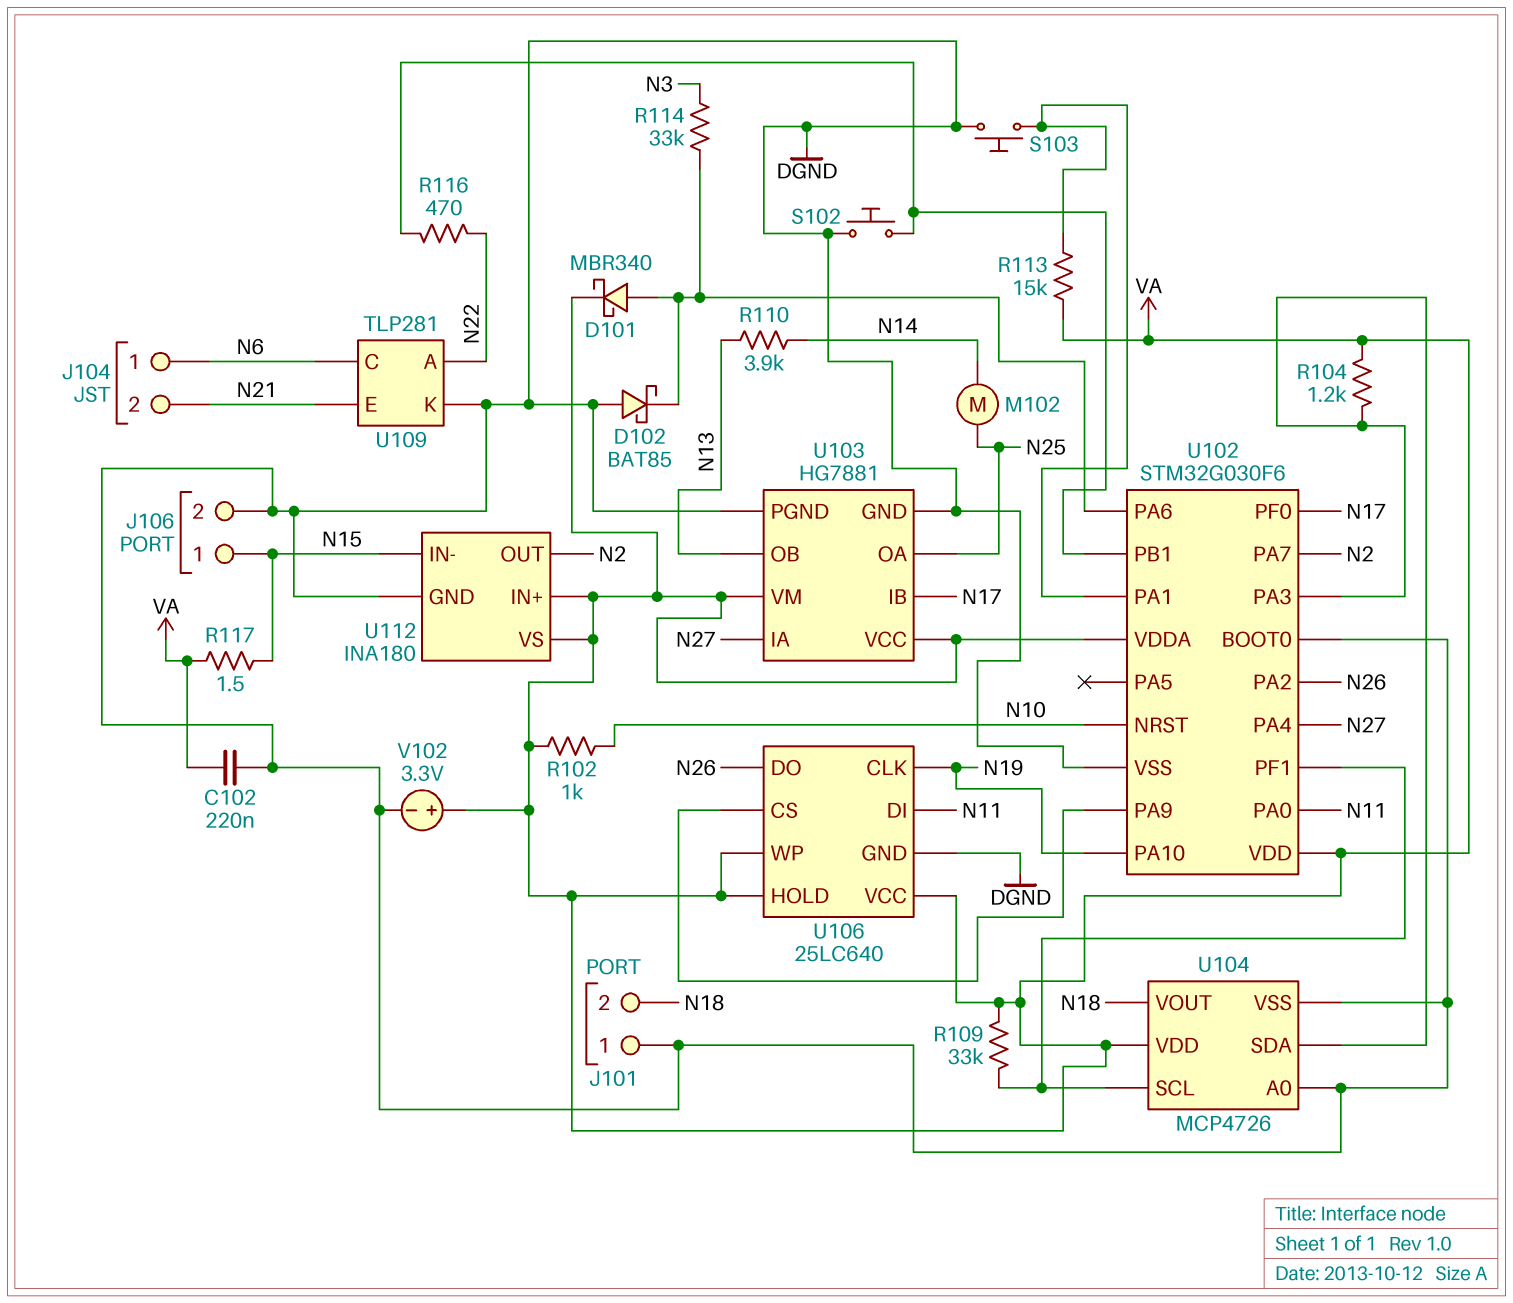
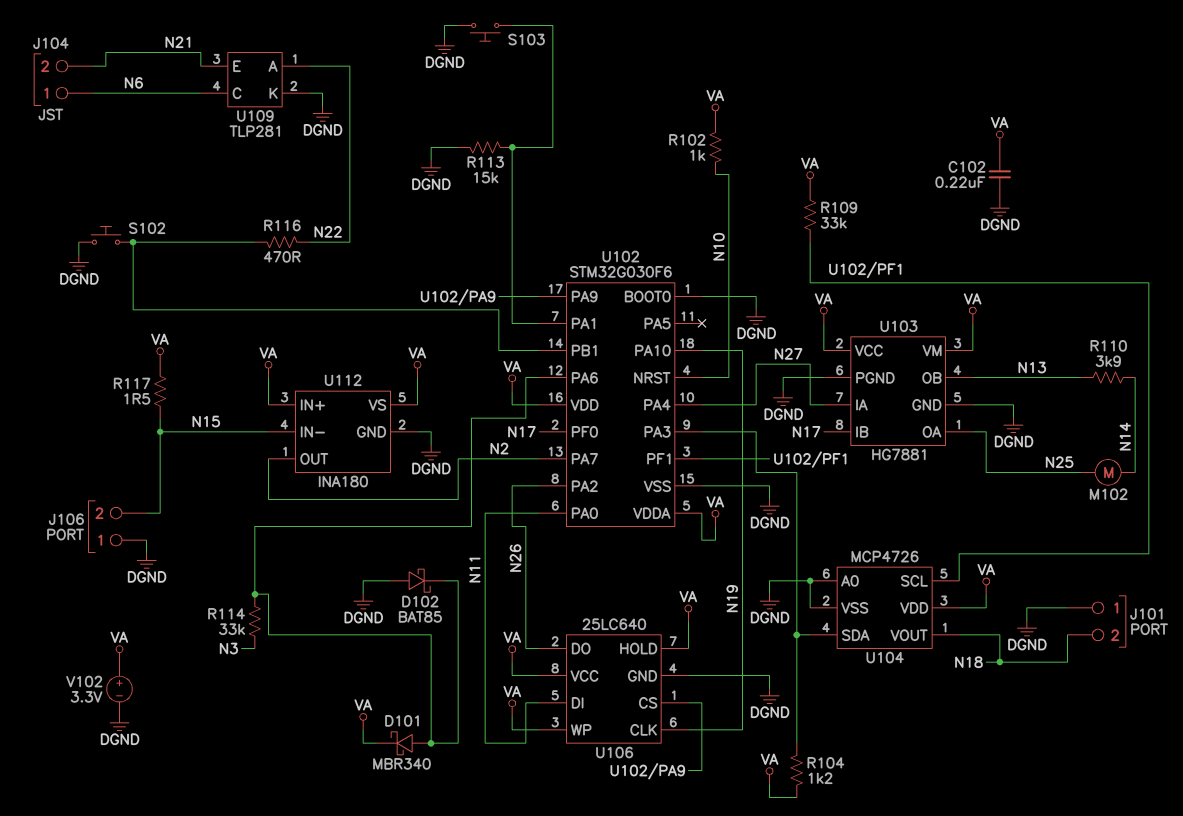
J106 pin 1: N15 -> DGND
J106 pin 2: DGND -> N15
R113: 15k (U102/PA1, VA) -> 15k (DGND, U102/PA1)

